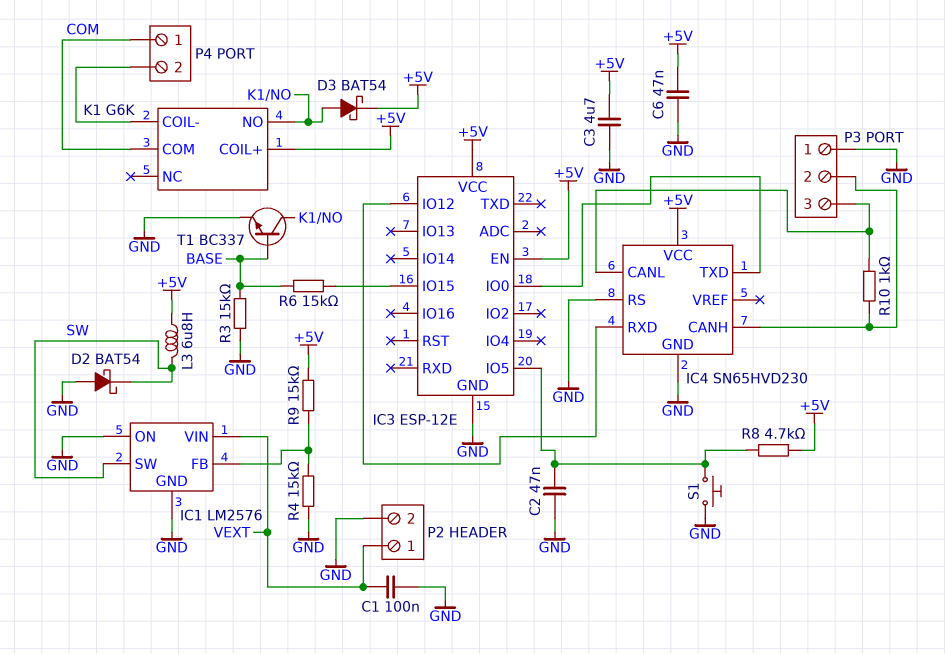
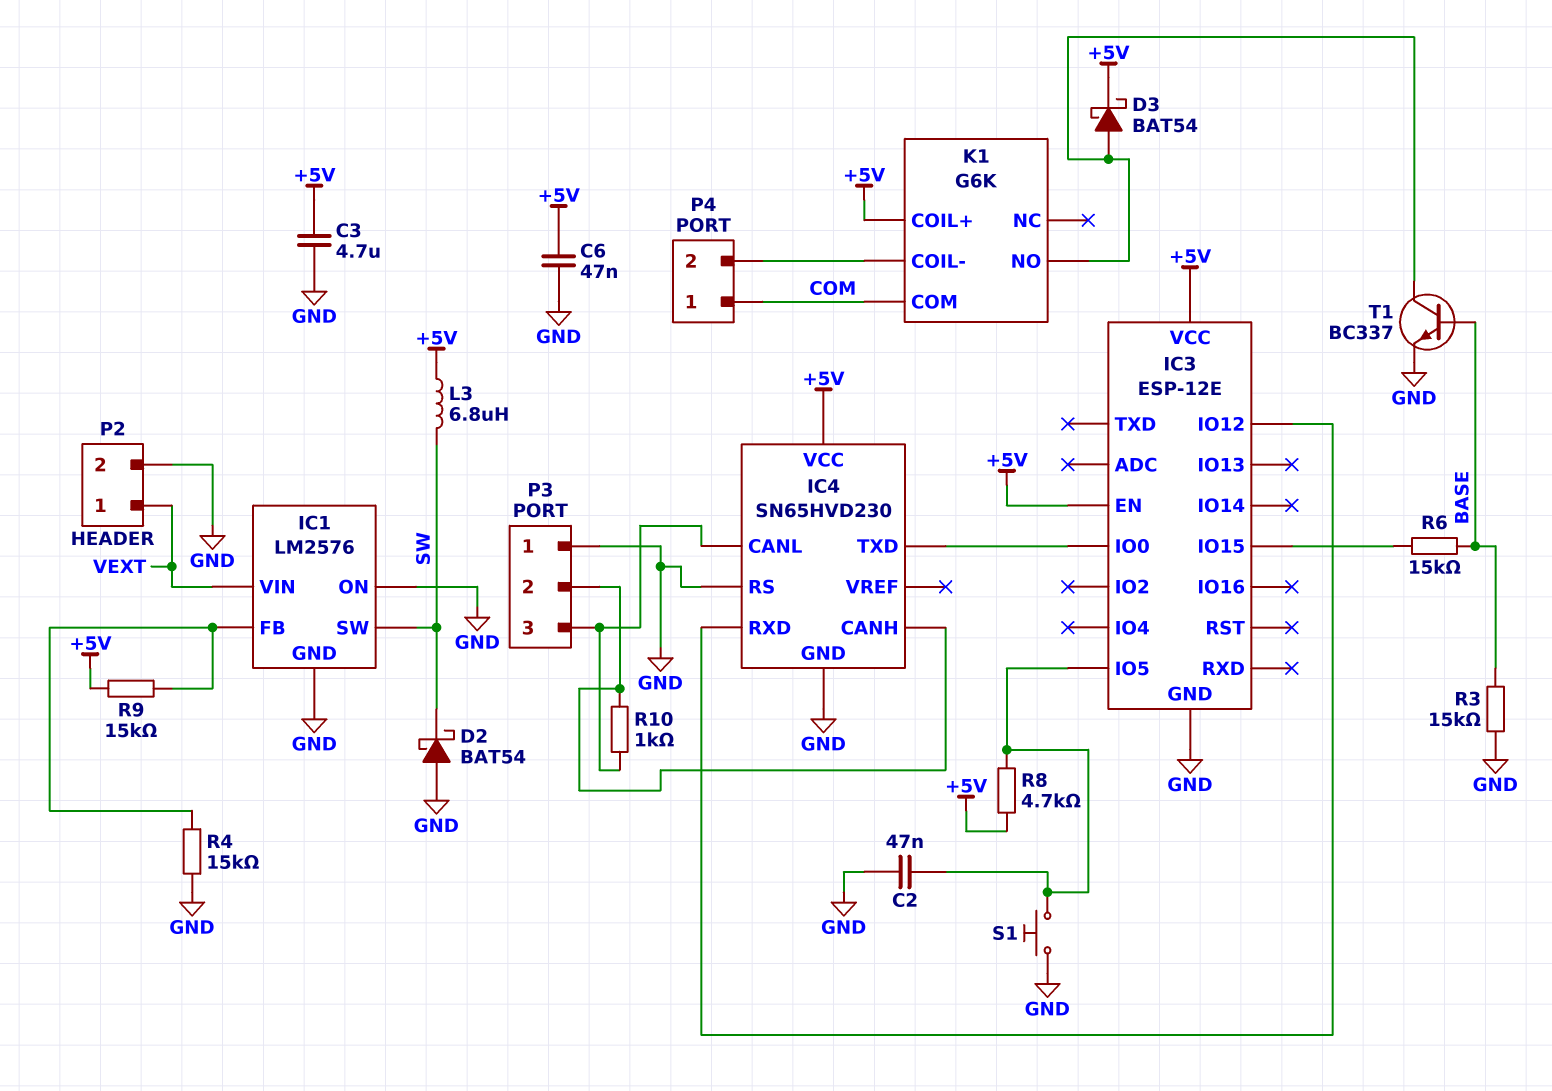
C1: 100nF (GND, VEXT) -> none

